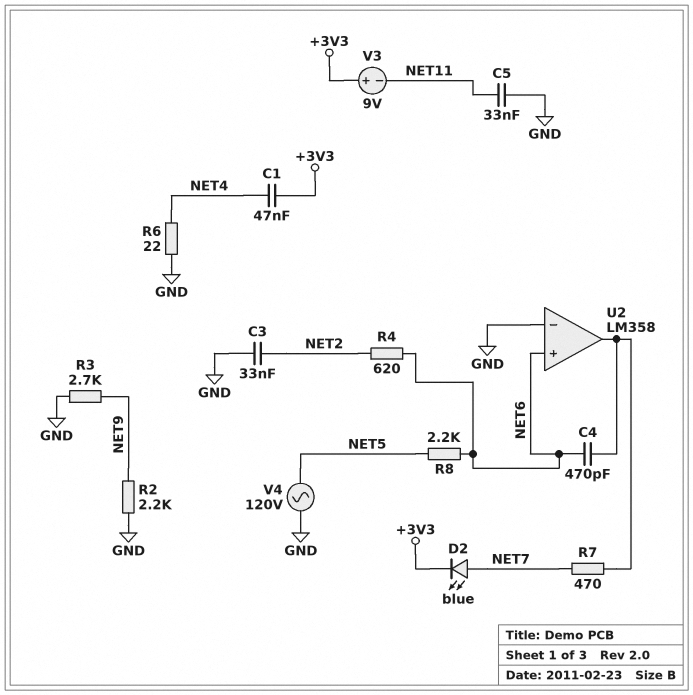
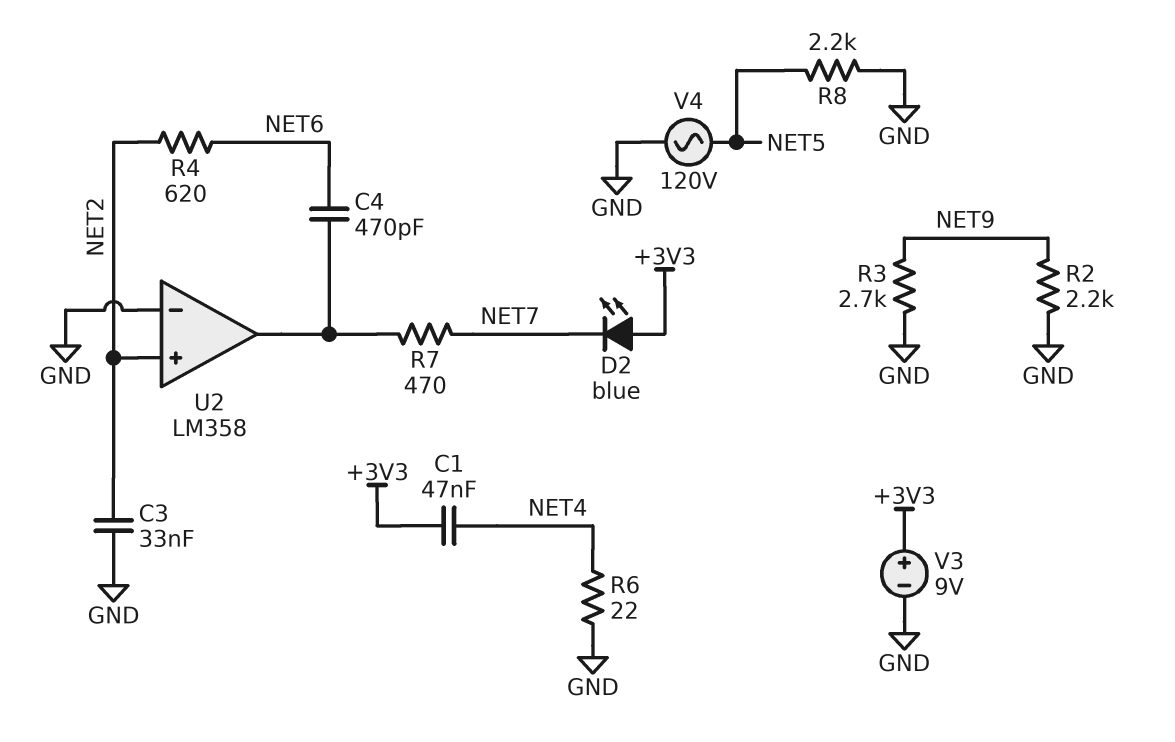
C5: 33nF (GND, NET11) -> none
D2: LED blue (A NET7, K +3V3) -> LED blue (A +3V3, K NET7)
R8: 2.2k (NET5, NET6) -> 2.2k (GND, NET5)
U2 pin in+: NET6 -> NET2
V3: 9V (plus +3V3, minus NET11) -> 9V (plus +3V3, minus GND)

